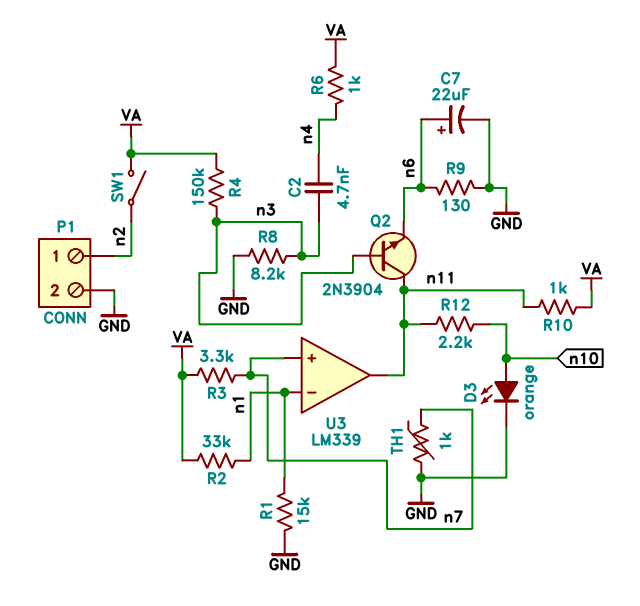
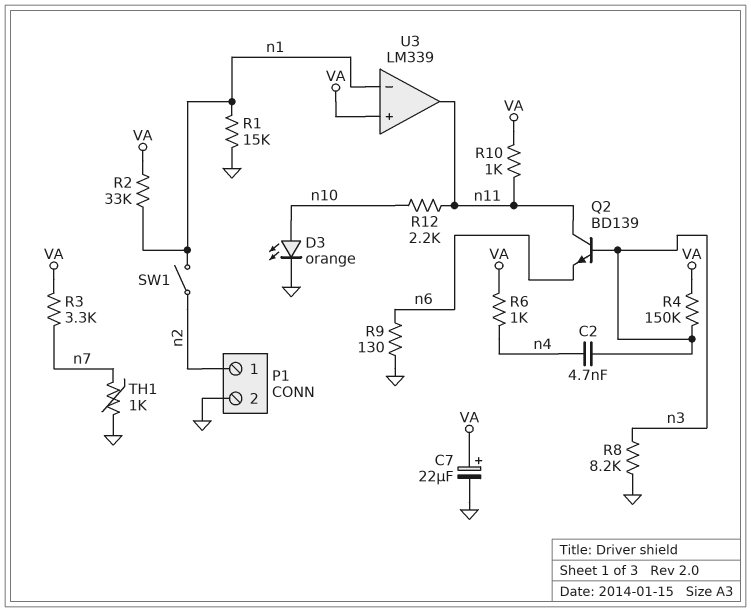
C7: 22uF (plus n6, minus GND) -> 22uF (plus VA, minus GND)
Q2: NPN 2N3904 (B n3, C n11, E n6) -> NPN BD139 (B n3, C n11, E n6)
SW1: switch (VA, n2) -> switch (n1, n2)
U3 pin in+: n7 -> VA

